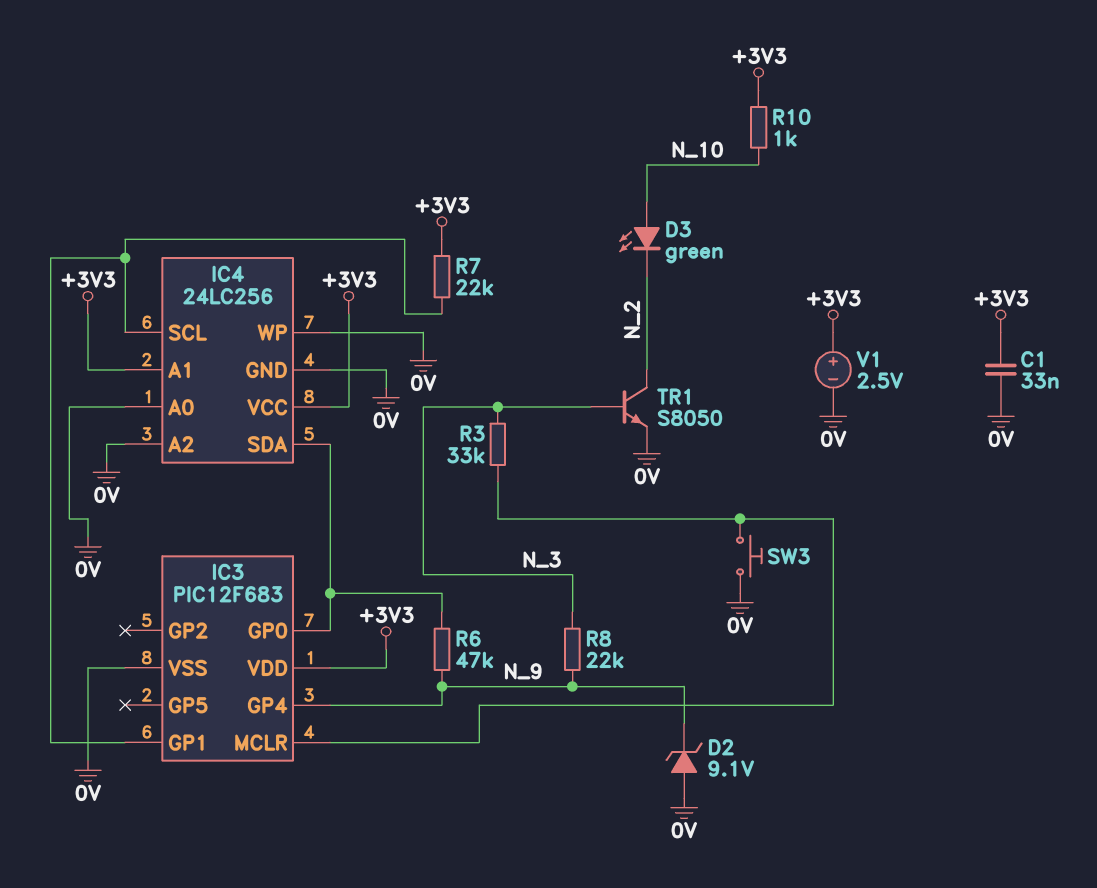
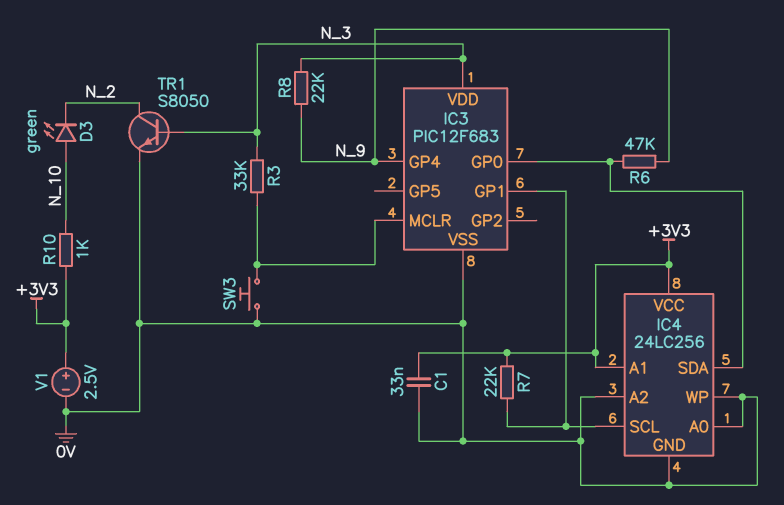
D2: zener 9.1V (A 0V, K N_9) -> none
IC3 pin VDD: +3V3 -> N_3

